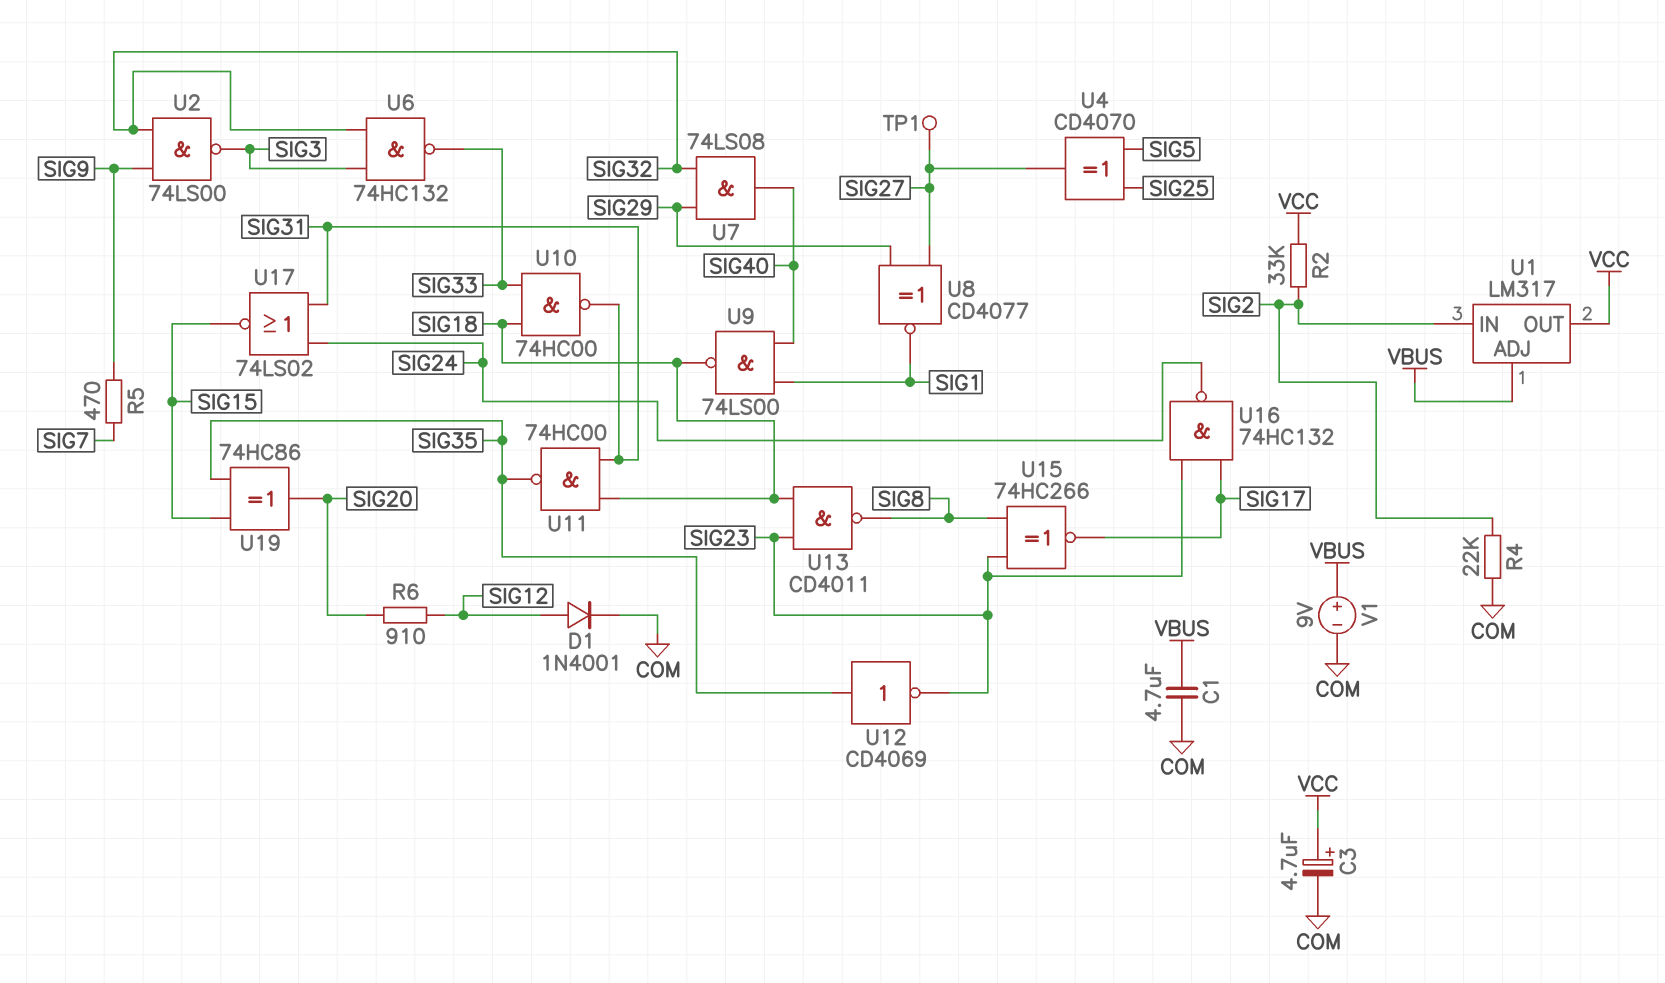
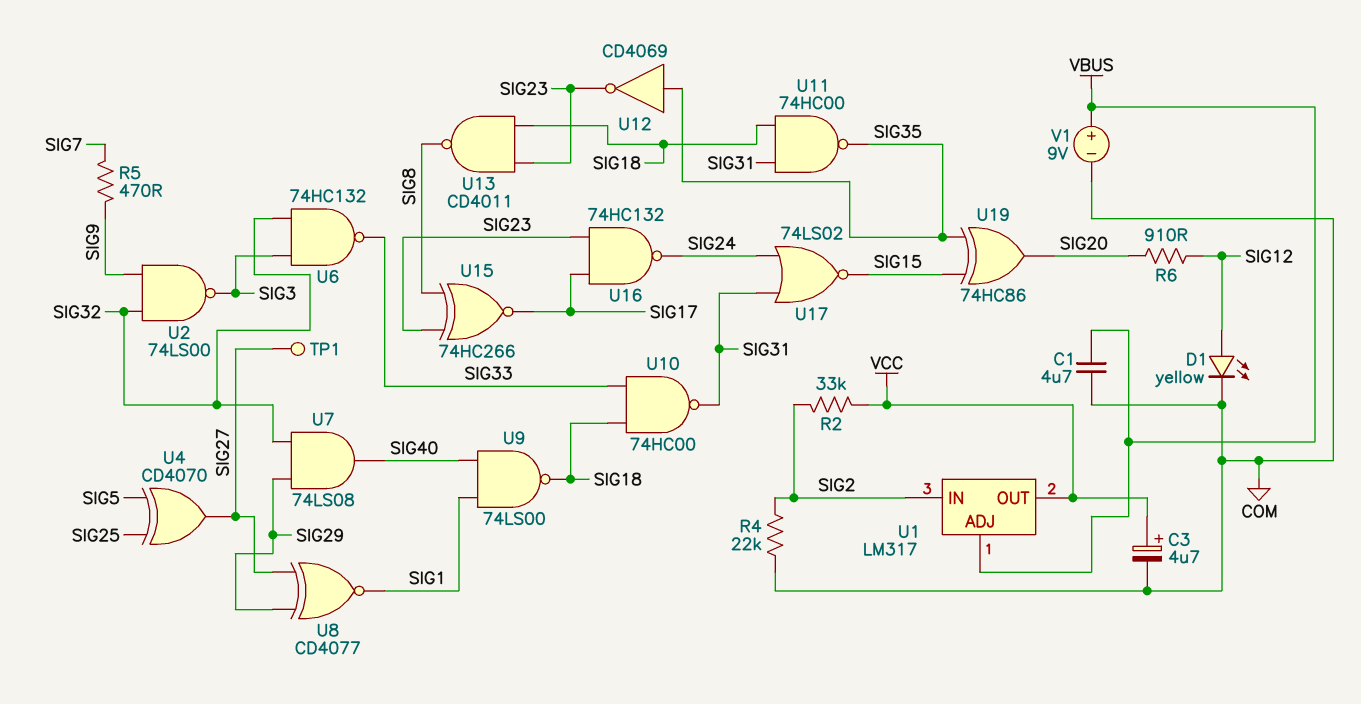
D1: diode 1N4001 (A SIG12, K COM) -> LED yellow (A SIG12, K COM)

